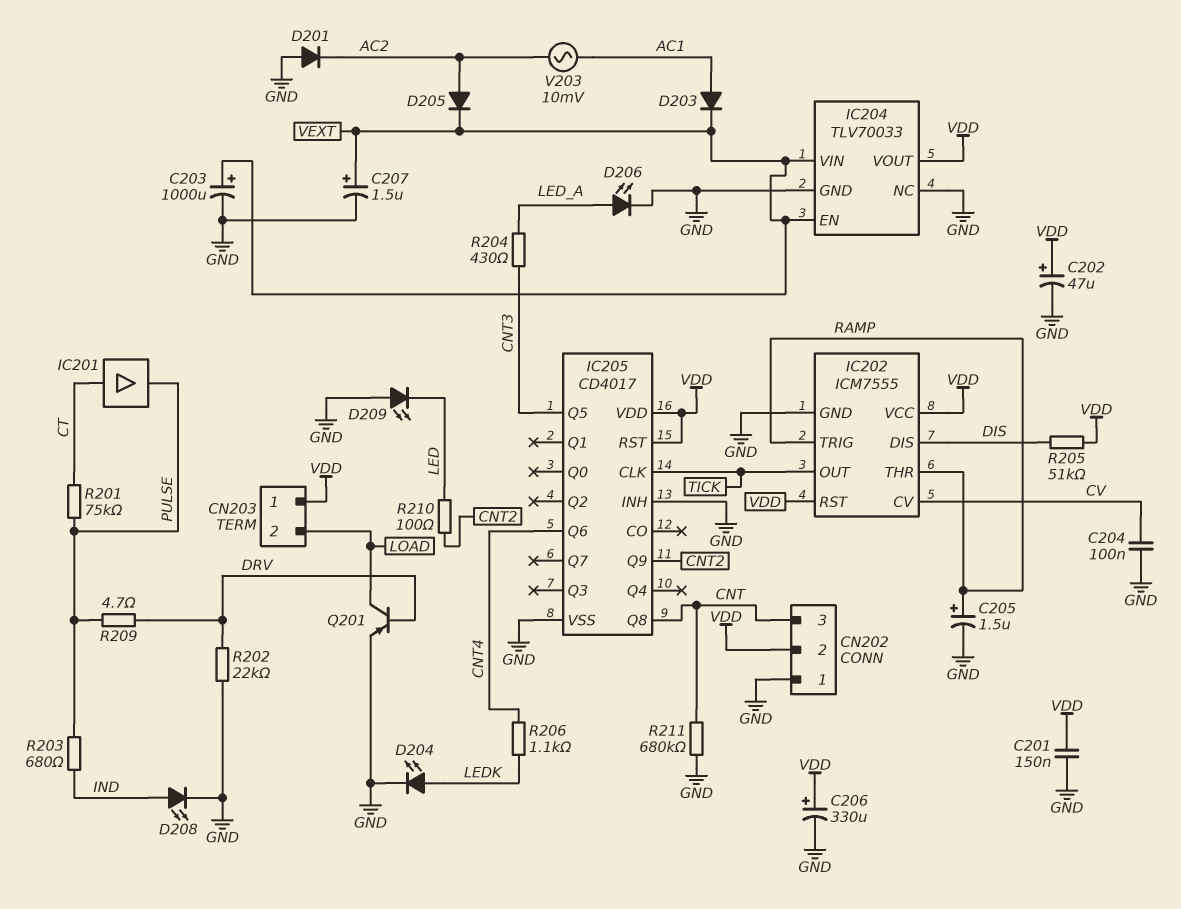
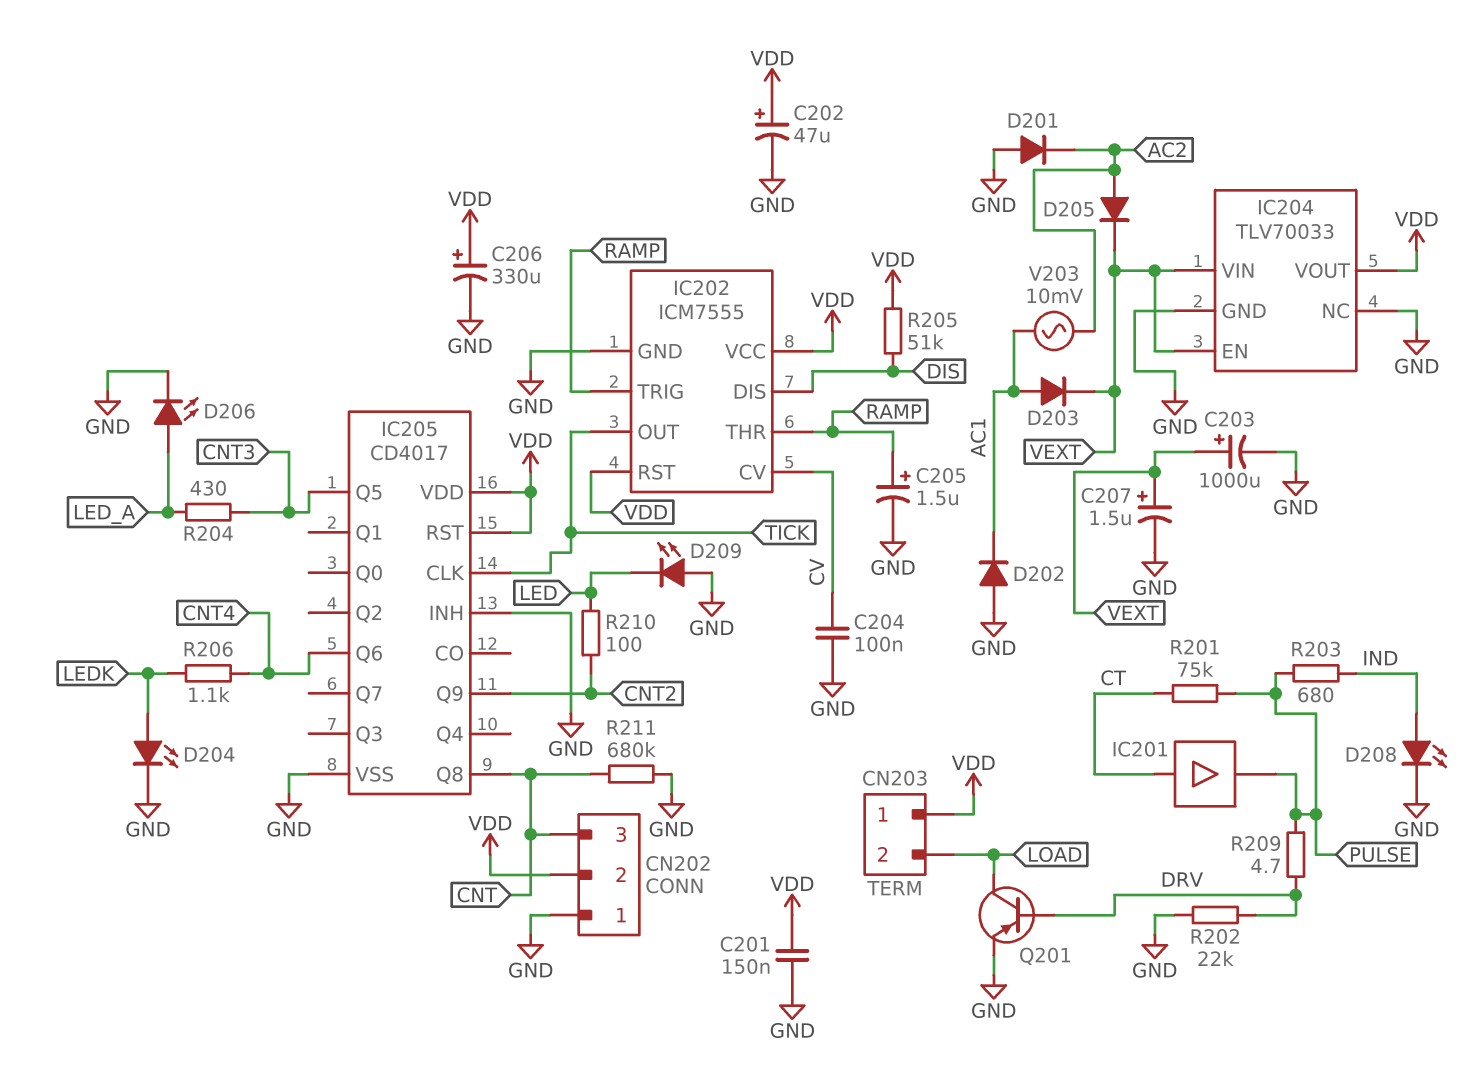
D202: none -> diode (A GND, K AC1)

